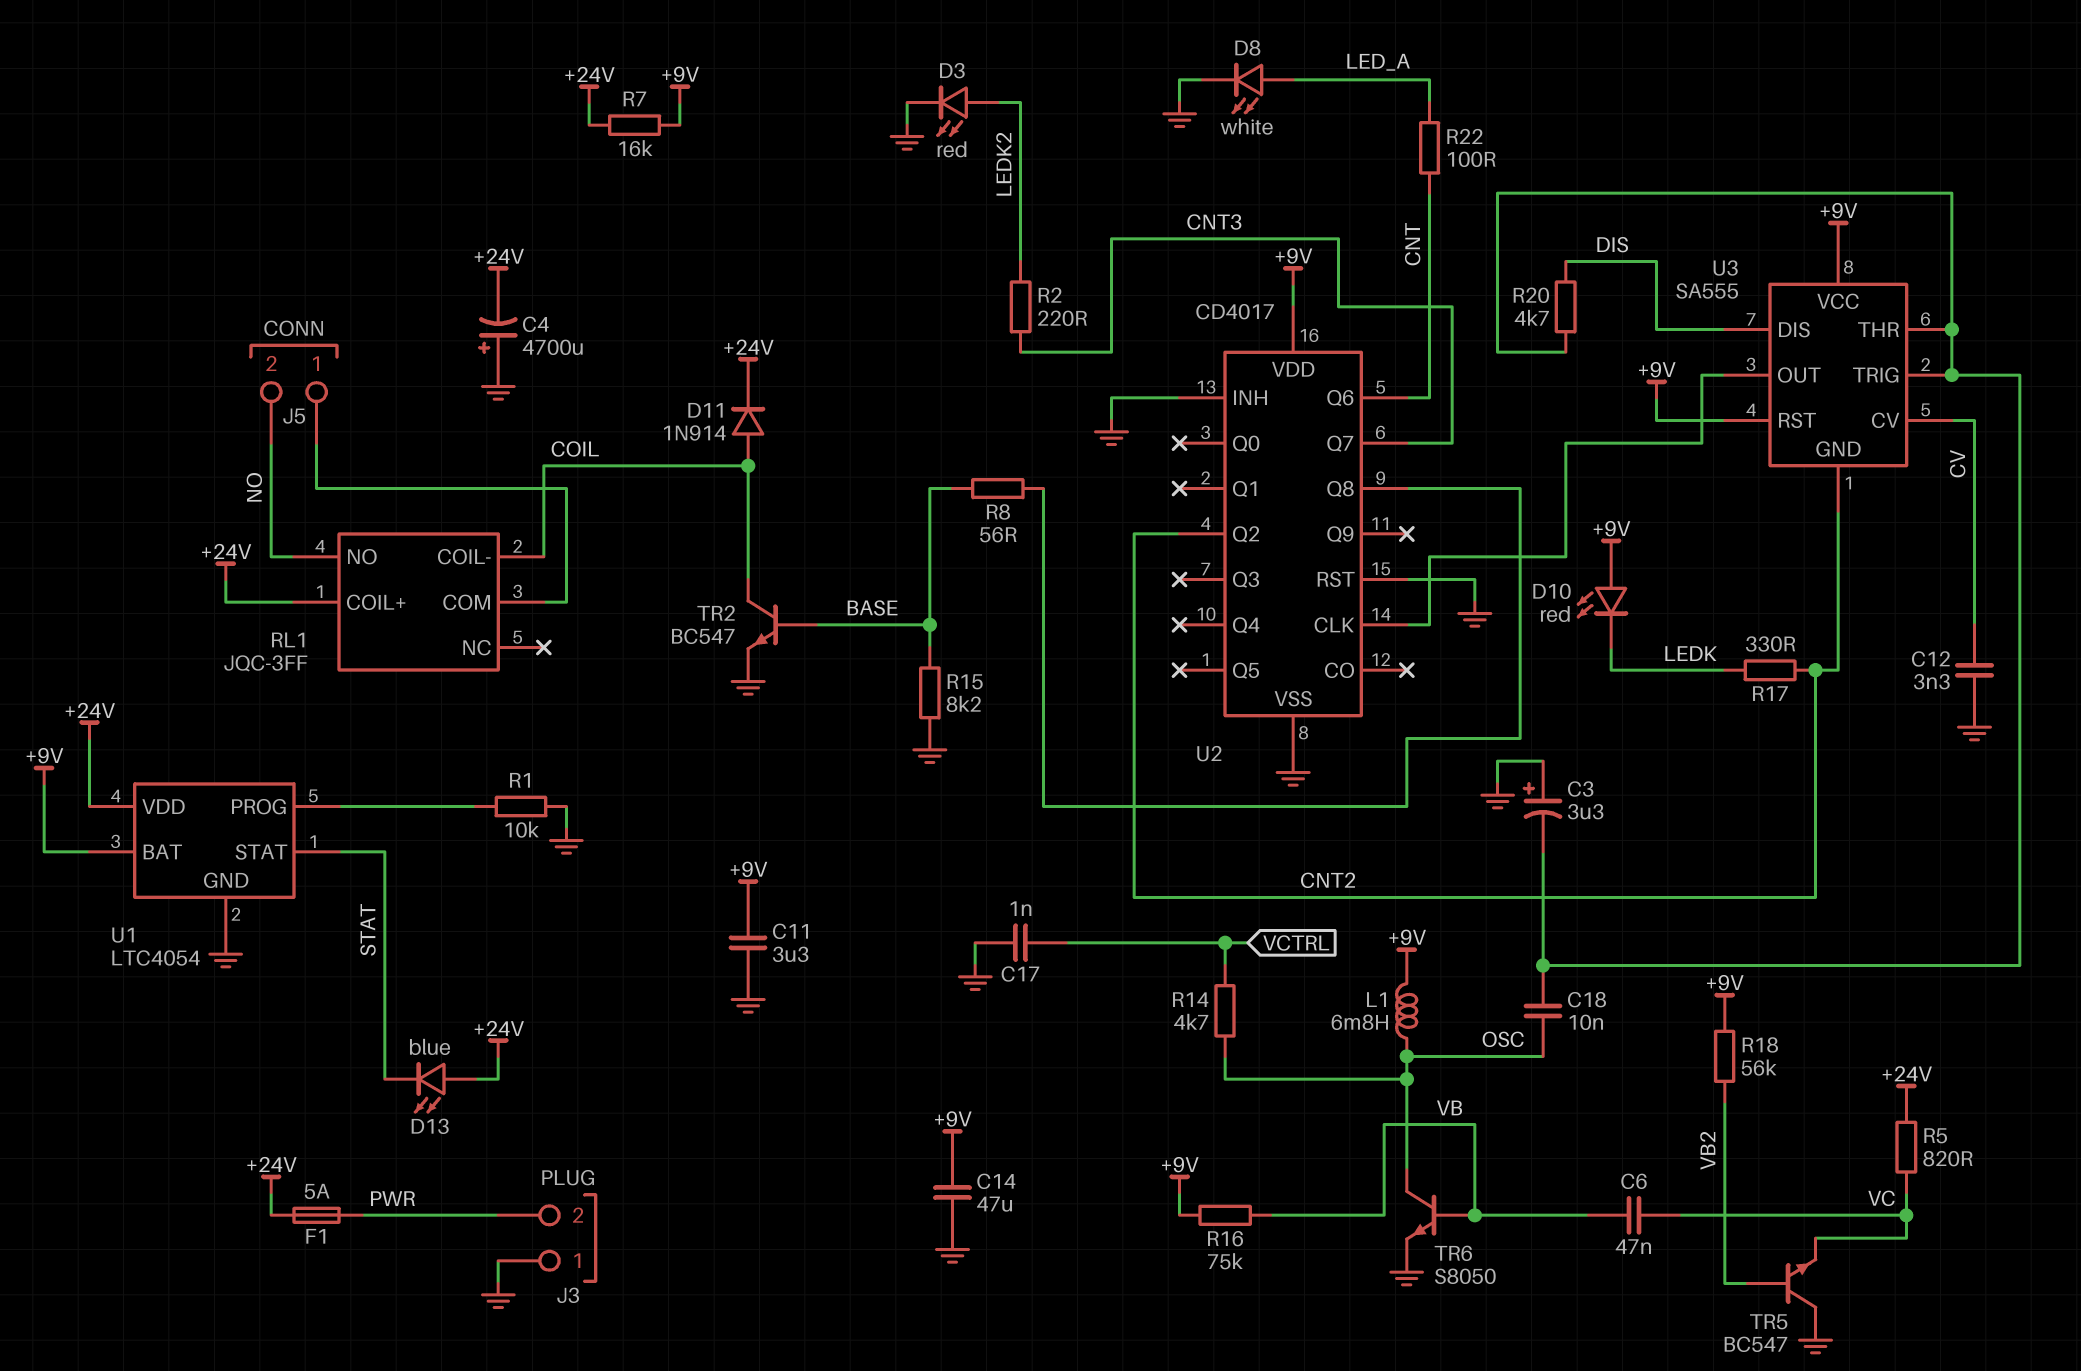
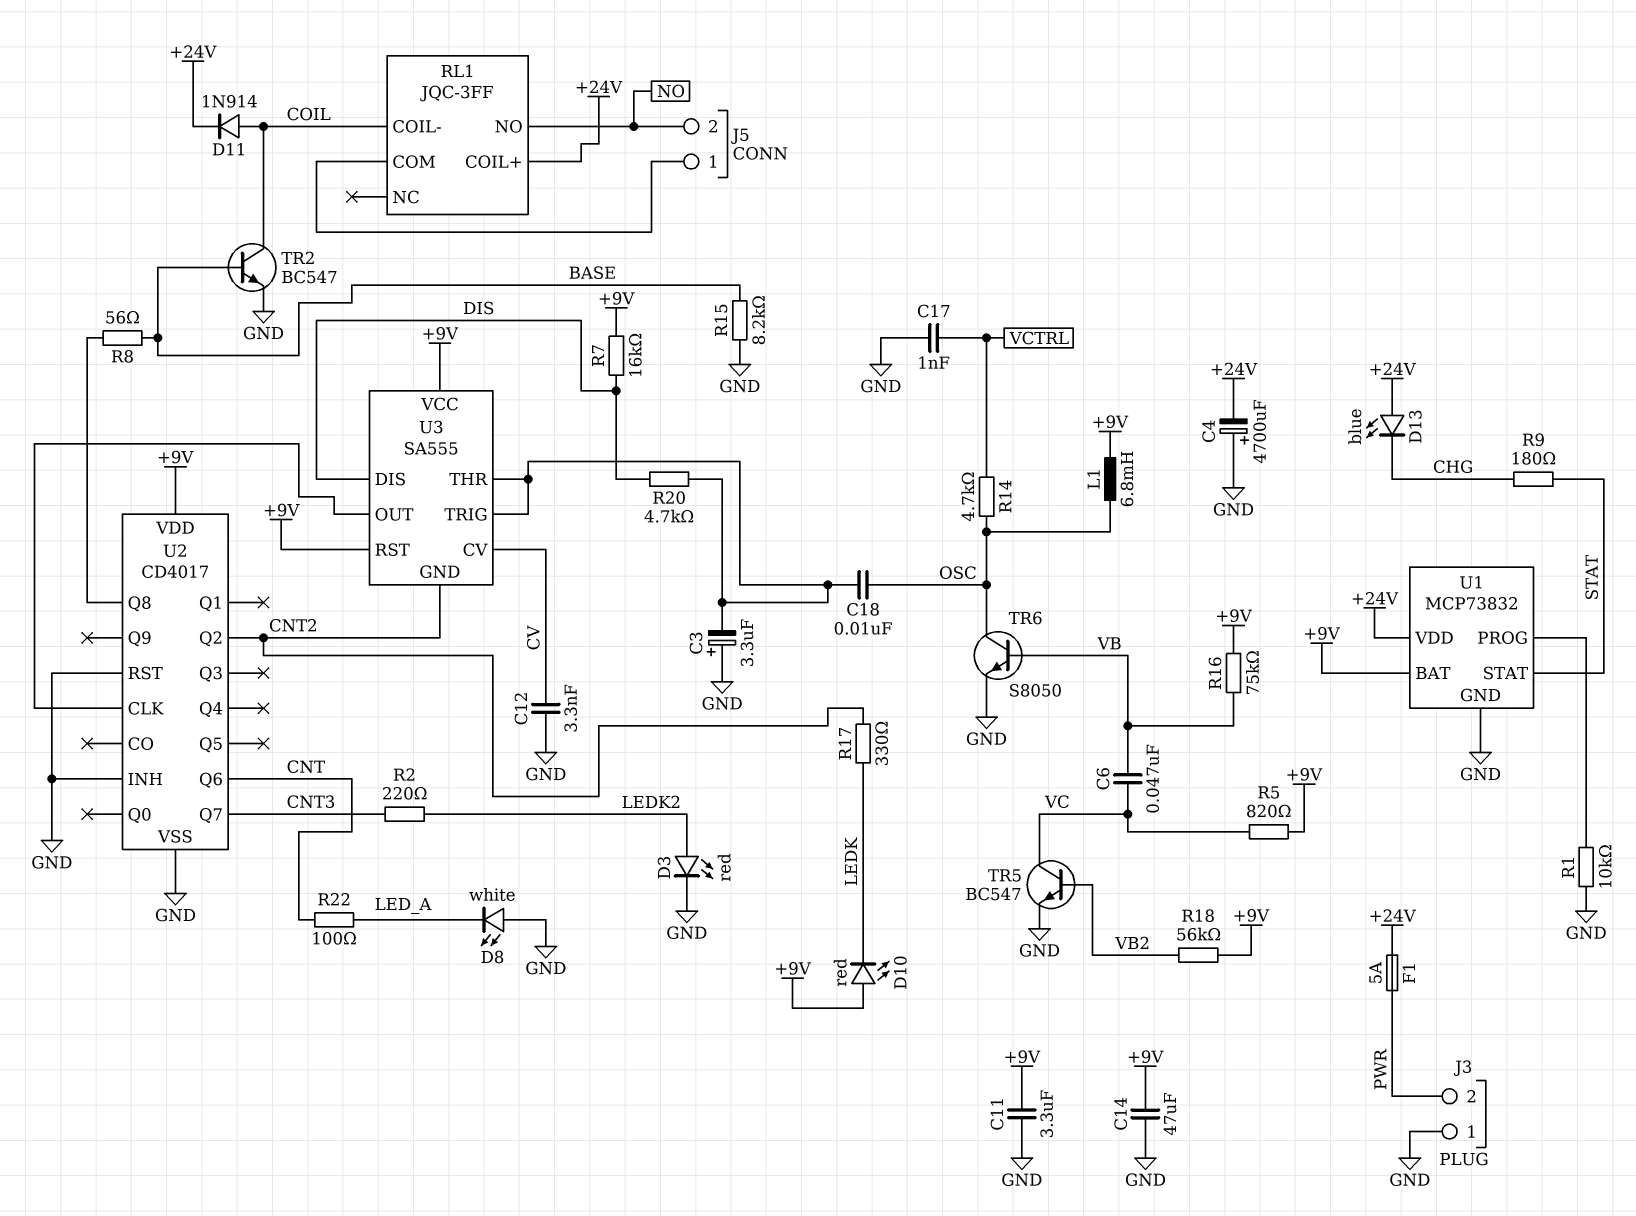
D8: LED white (A LED_A, K GND) -> LED white (A GND, K LED_A)
D13: LED blue (A +24V, K STAT) -> LED blue (A +24V, K CHG)
R5: 820 (+24V, VC) -> 820 (+9V, VC)
R7: 16k (+9V, +24V) -> 16k (+9V, DIS)
R9: none -> 180 (CHG, STAT)
TR5: NPN BC547 (B VB2, C GND, E VC) -> NPN BC547 (B VB2, C VC, E GND)
U1: LTC4054 -> MCP73832

